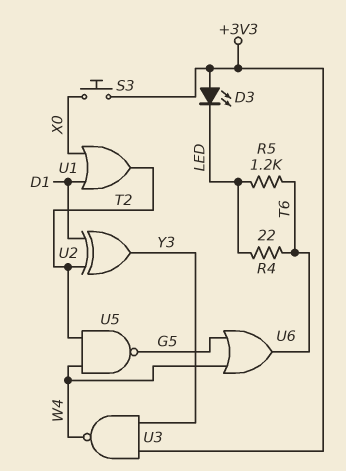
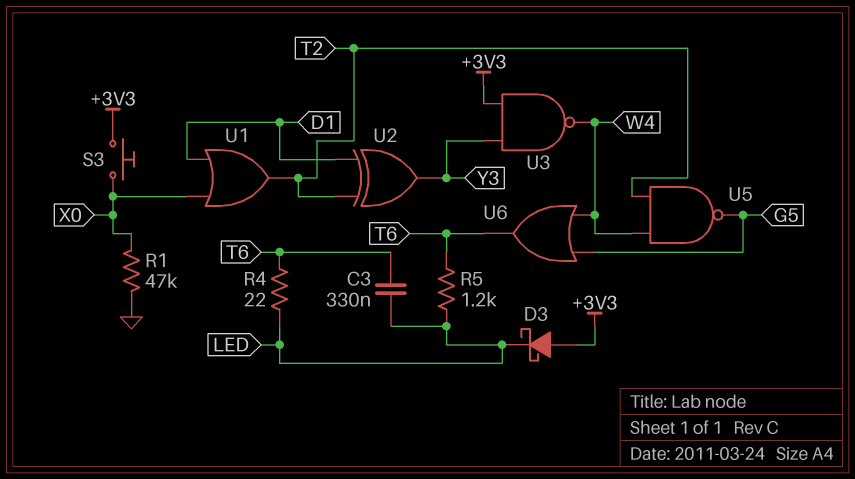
C3: none -> 330nF (LED, T6)
D3: LED (A +3V3, K LED) -> schottky (A +3V3, K LED)
R1: none -> 47k (GND, X0)

